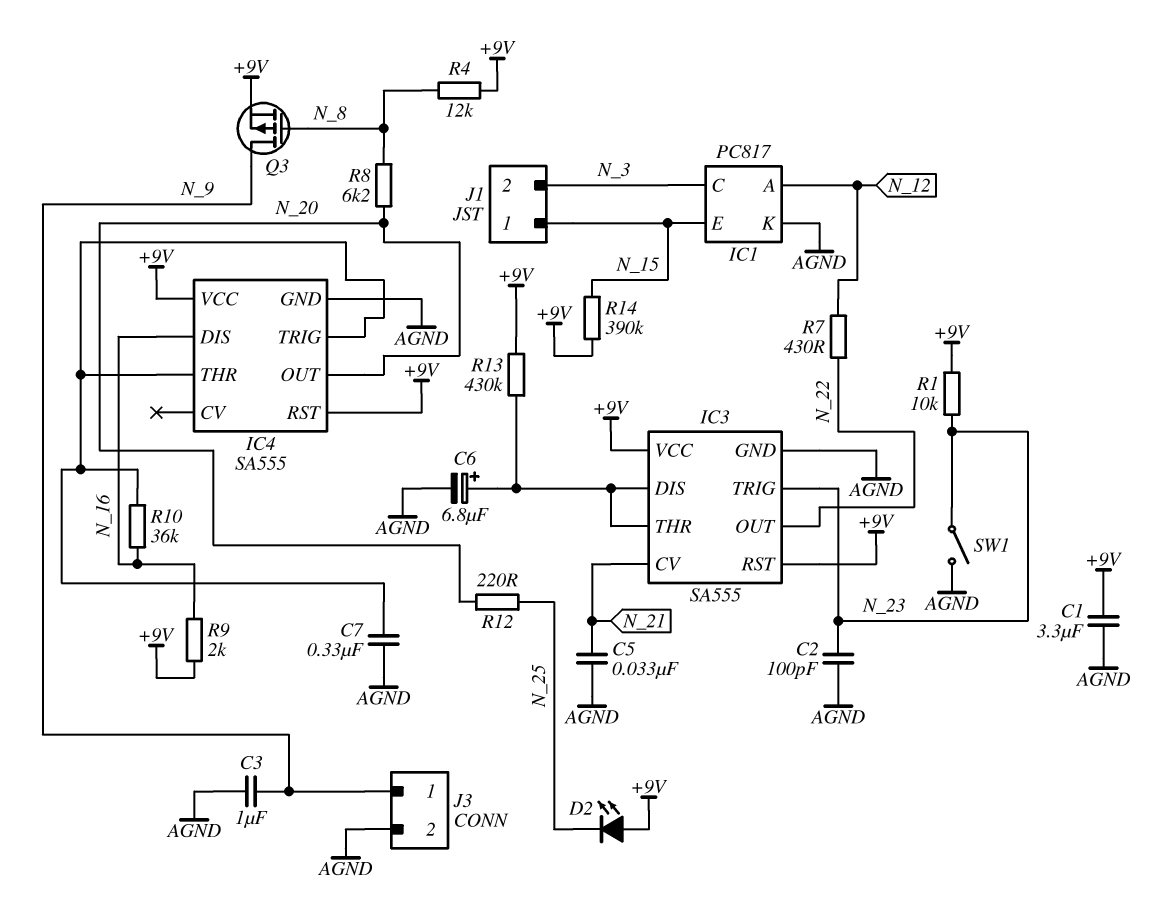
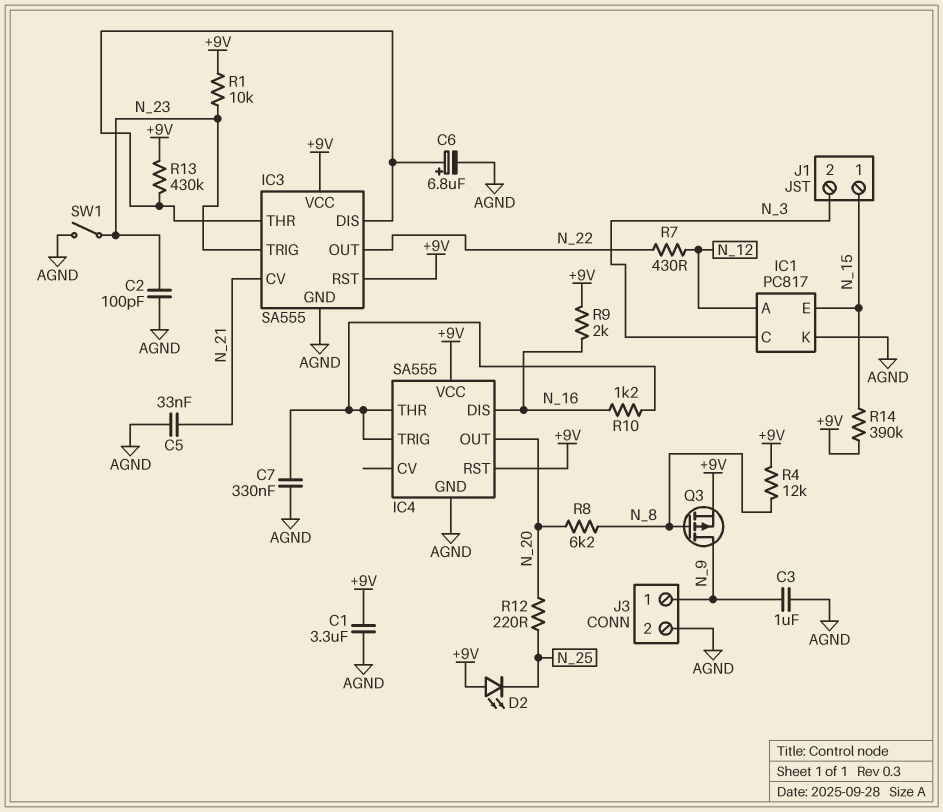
R10: 36k (IC4/THR, N_16) -> 1.2k (IC4/THR, N_16)

